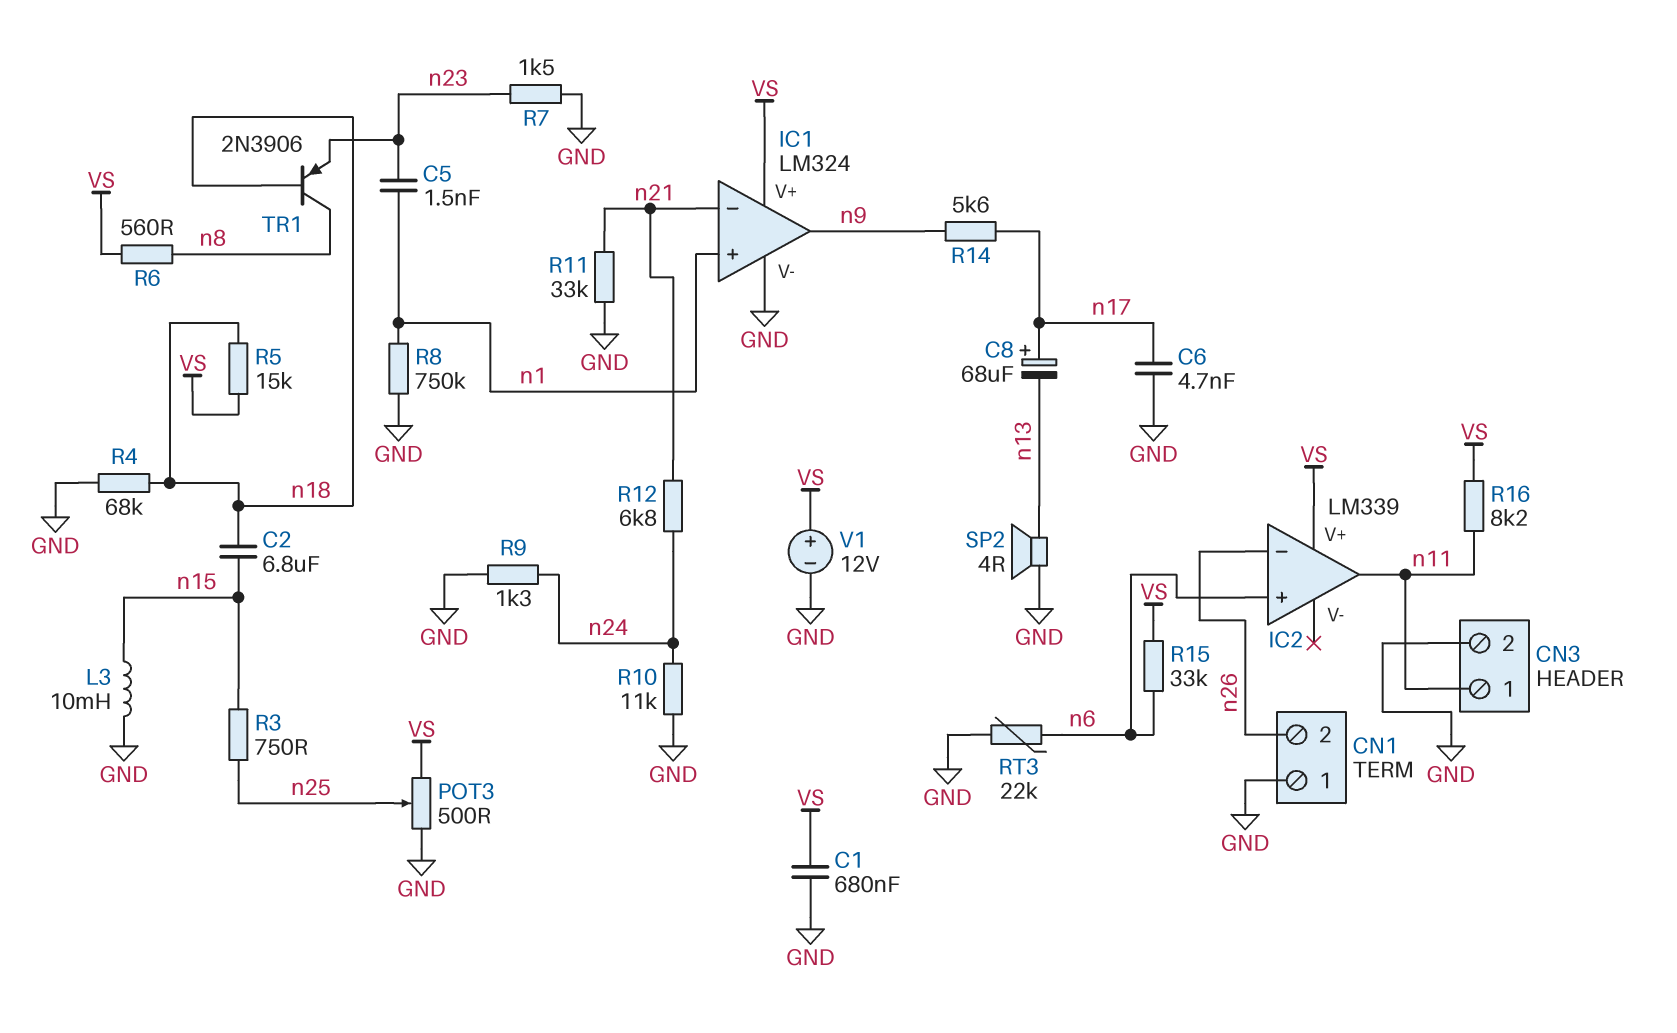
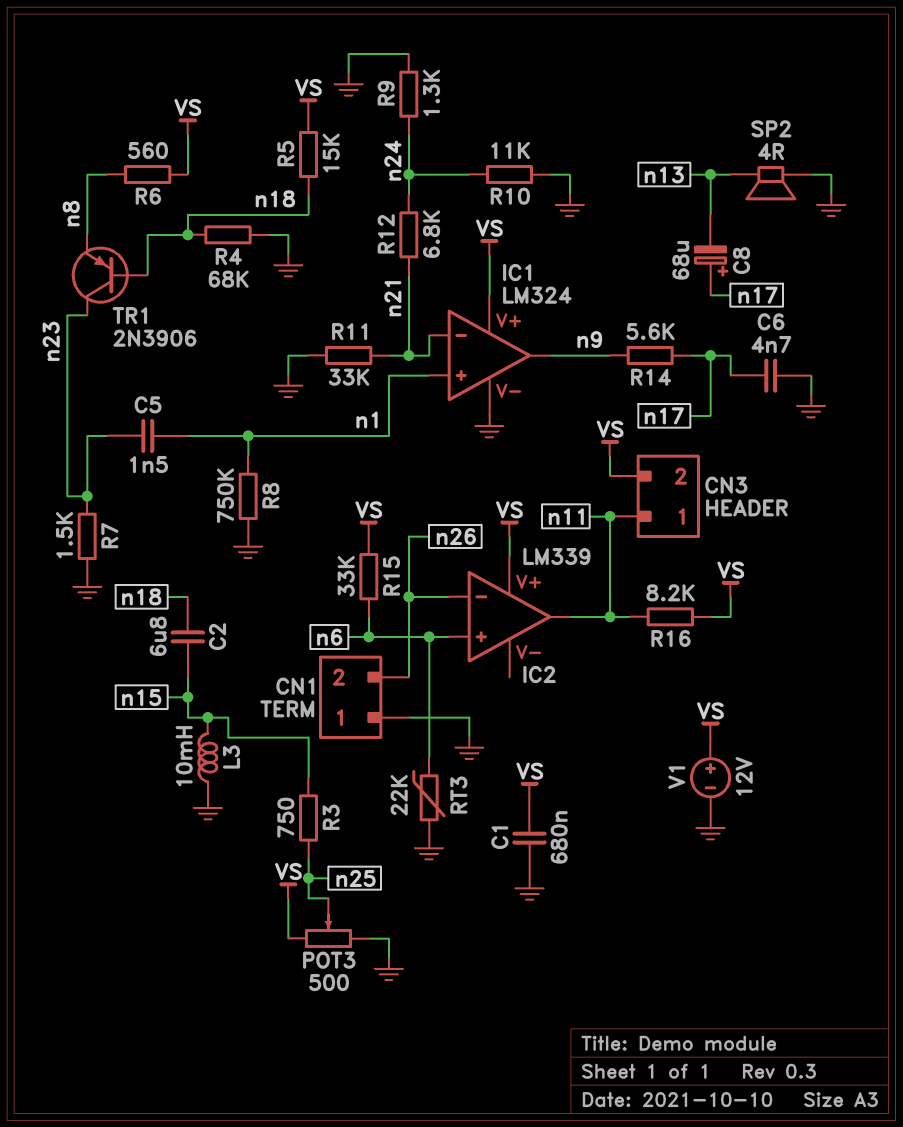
CN3 pin 2: GND -> VS
TR1: PNP 2N3906 (B n18, C n8, E n23) -> PNP 2N3906 (B n18, C n23, E n8)

